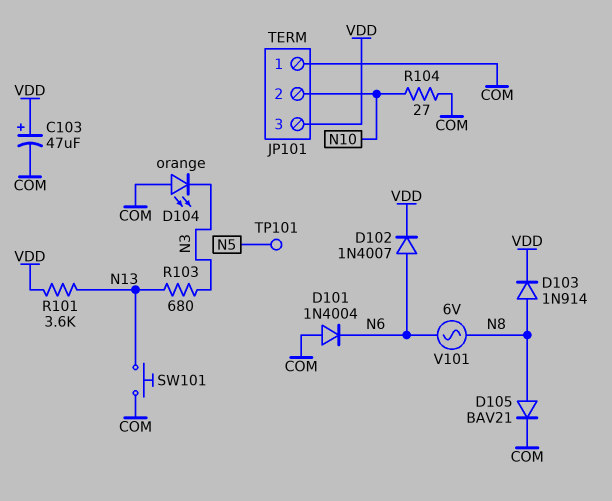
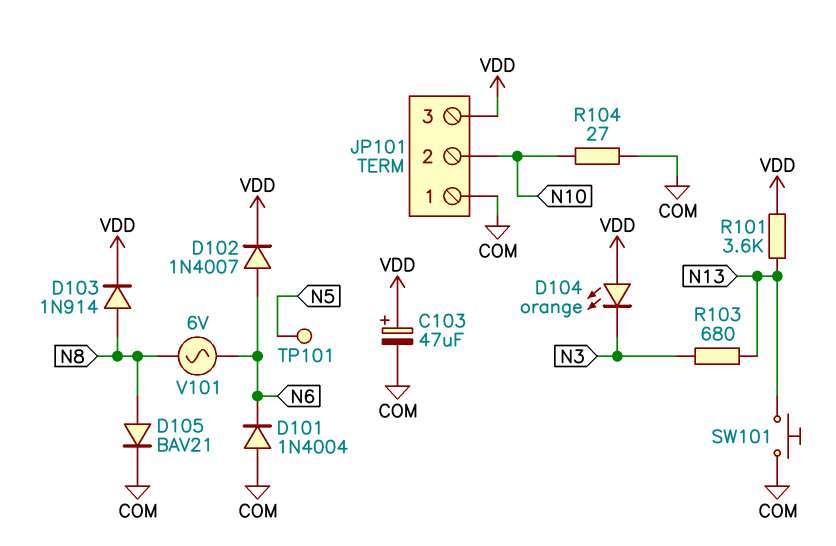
D104: LED orange (A COM, K N3) -> LED orange (A VDD, K N3)

